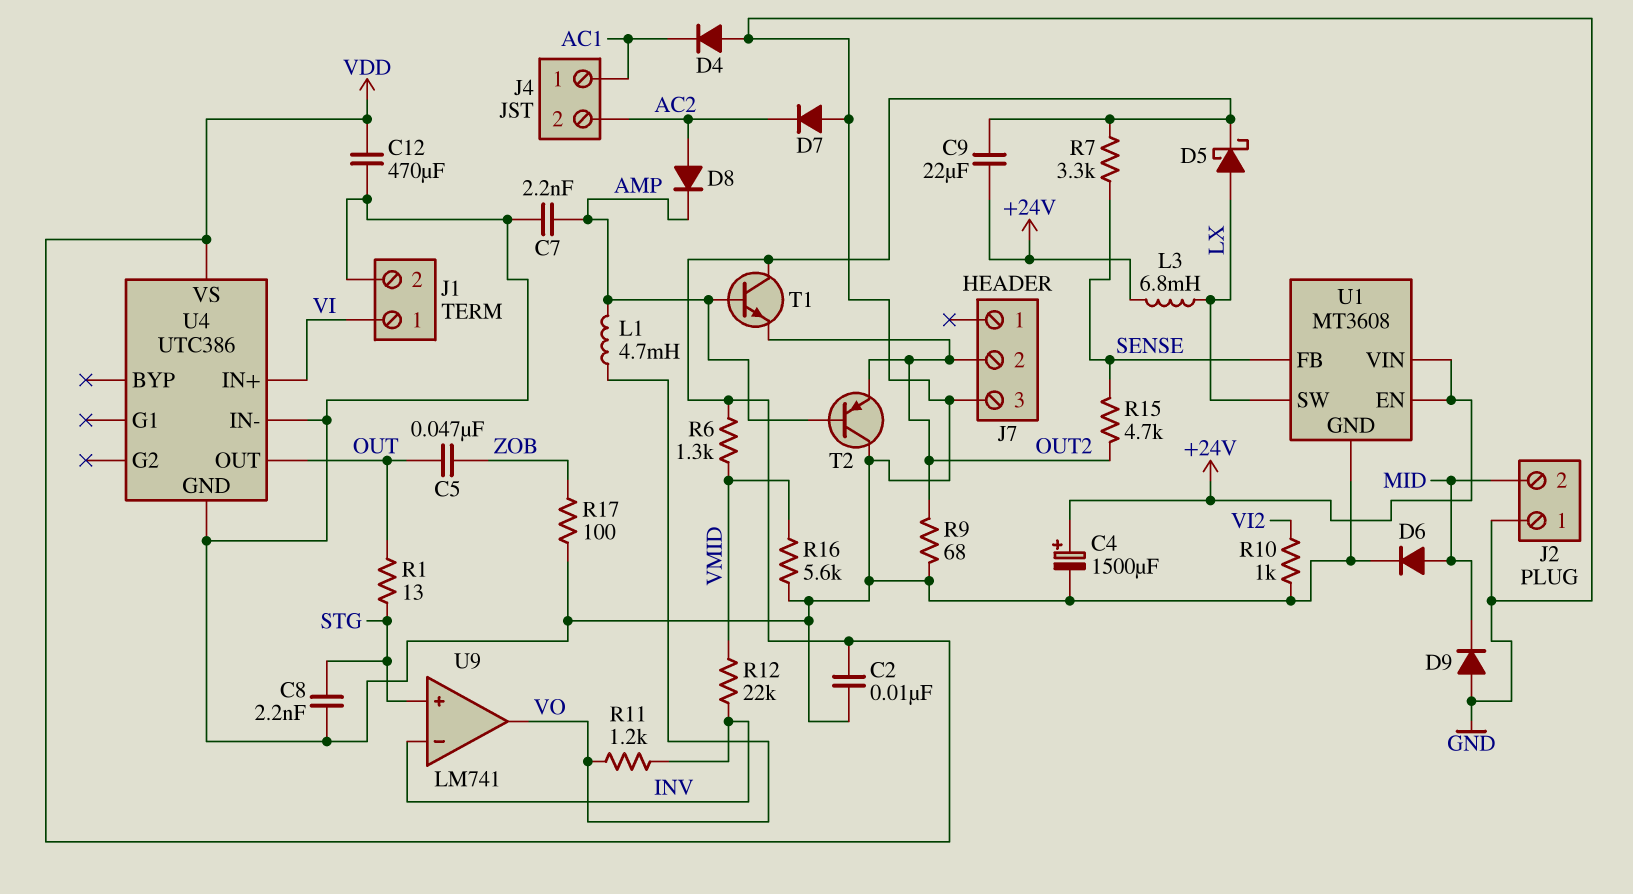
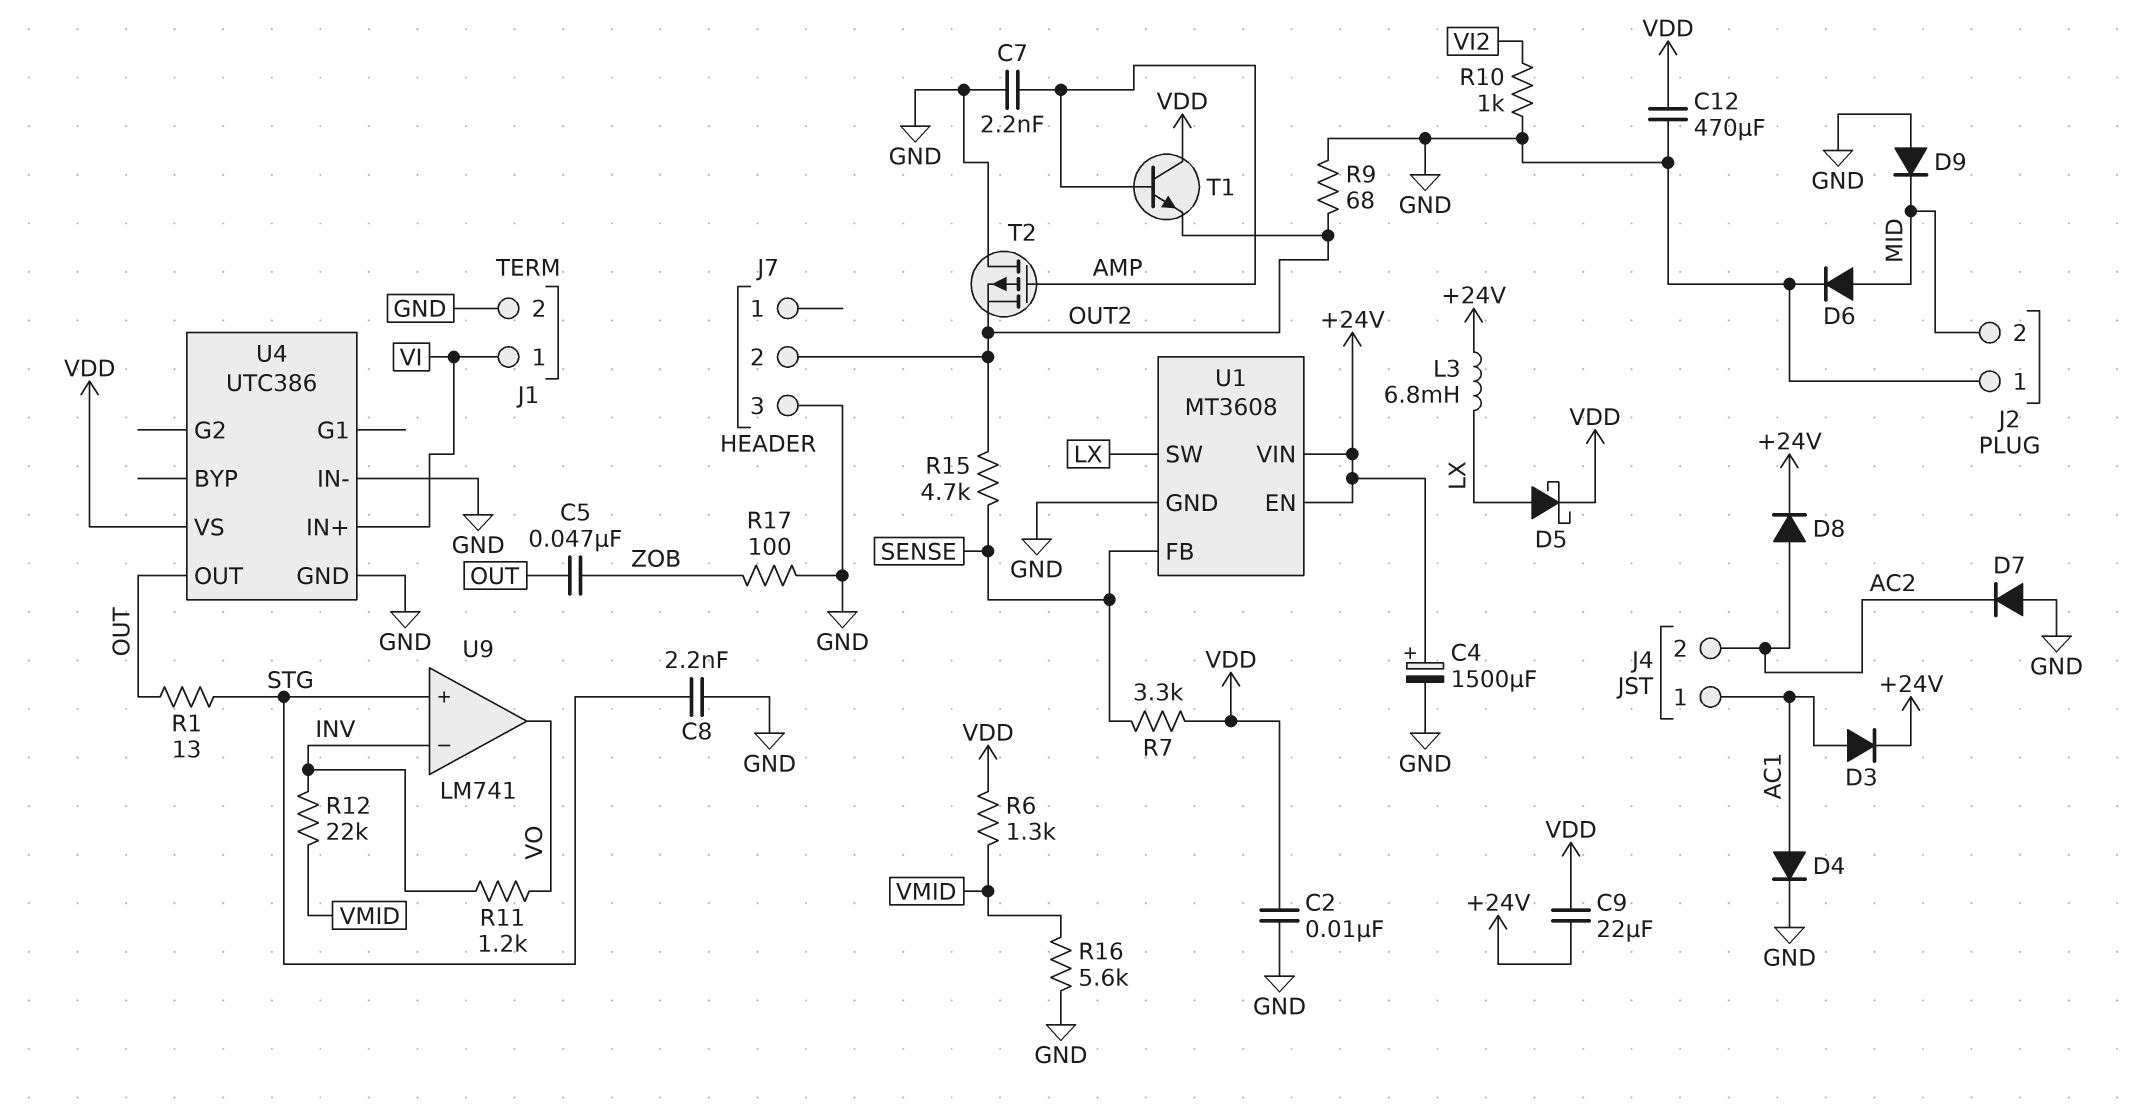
D3: none -> diode (A AC1, K +24V)
D4: diode (A GND, K AC1) -> diode (A AC1, K GND)
D8: diode (A AC2, K AMP) -> diode (A AC2, K +24V)
L1: 4.7mH (AMP, VO) -> none
T2: PNP (B AMP, C GND, E OUT2) -> PMOS (G AMP, D GND, S OUT2)

